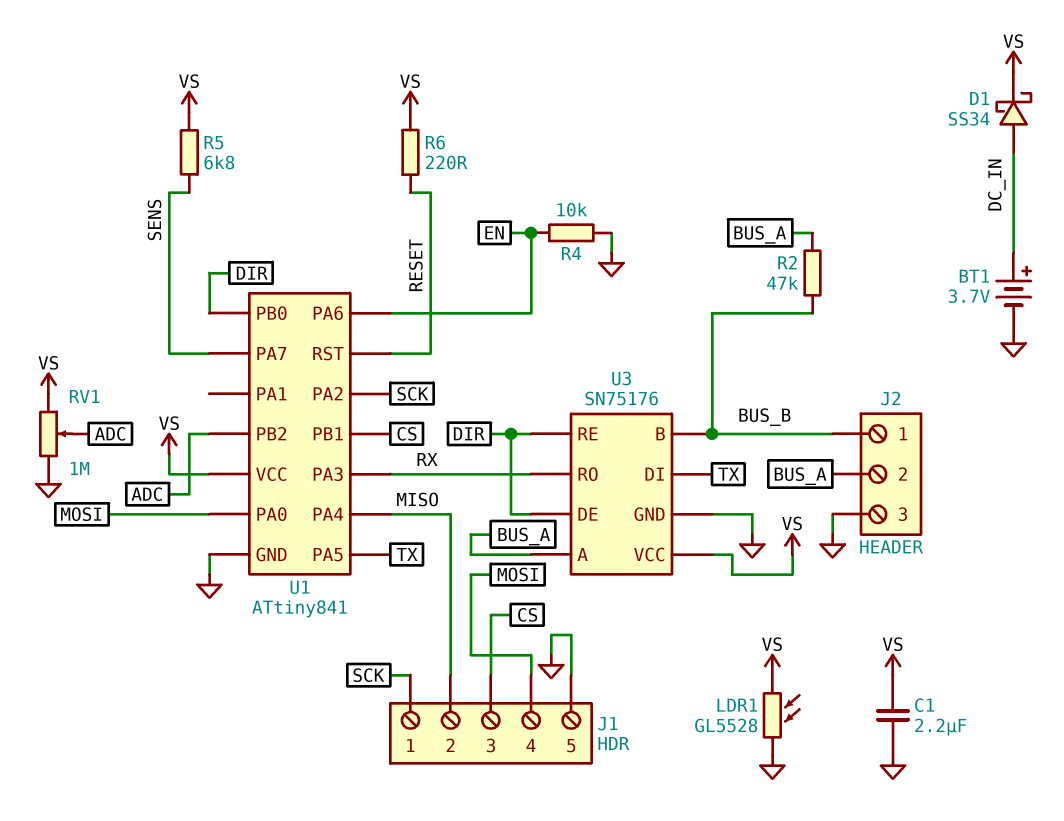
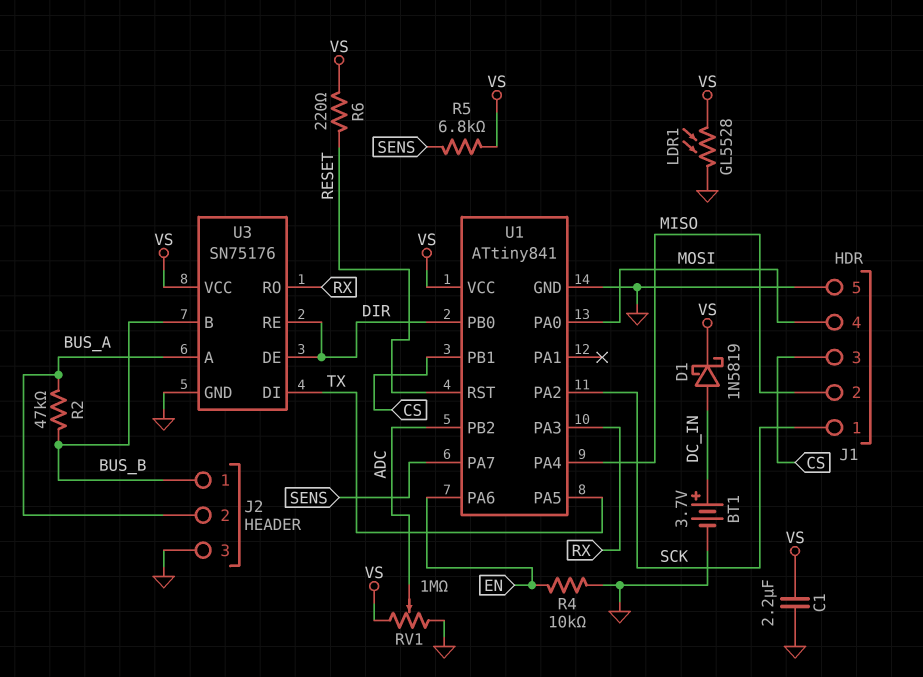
D1: schottky SS34 (A DC_IN, K VS) -> schottky 1N5819 (A DC_IN, K VS)

